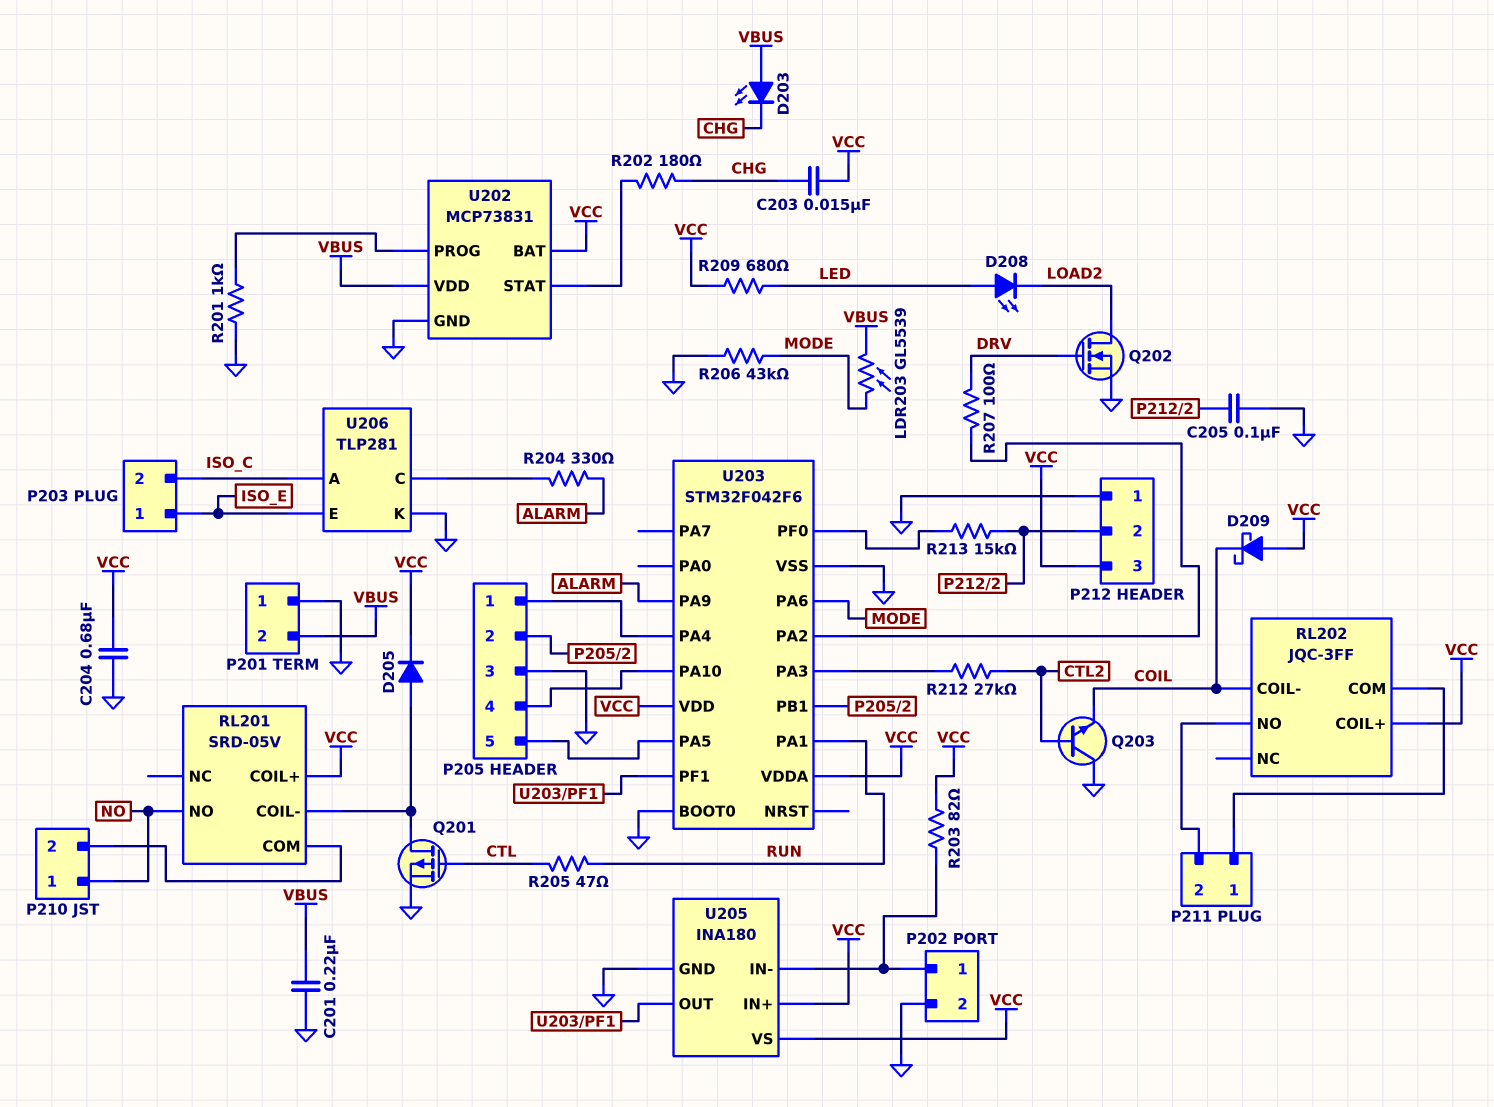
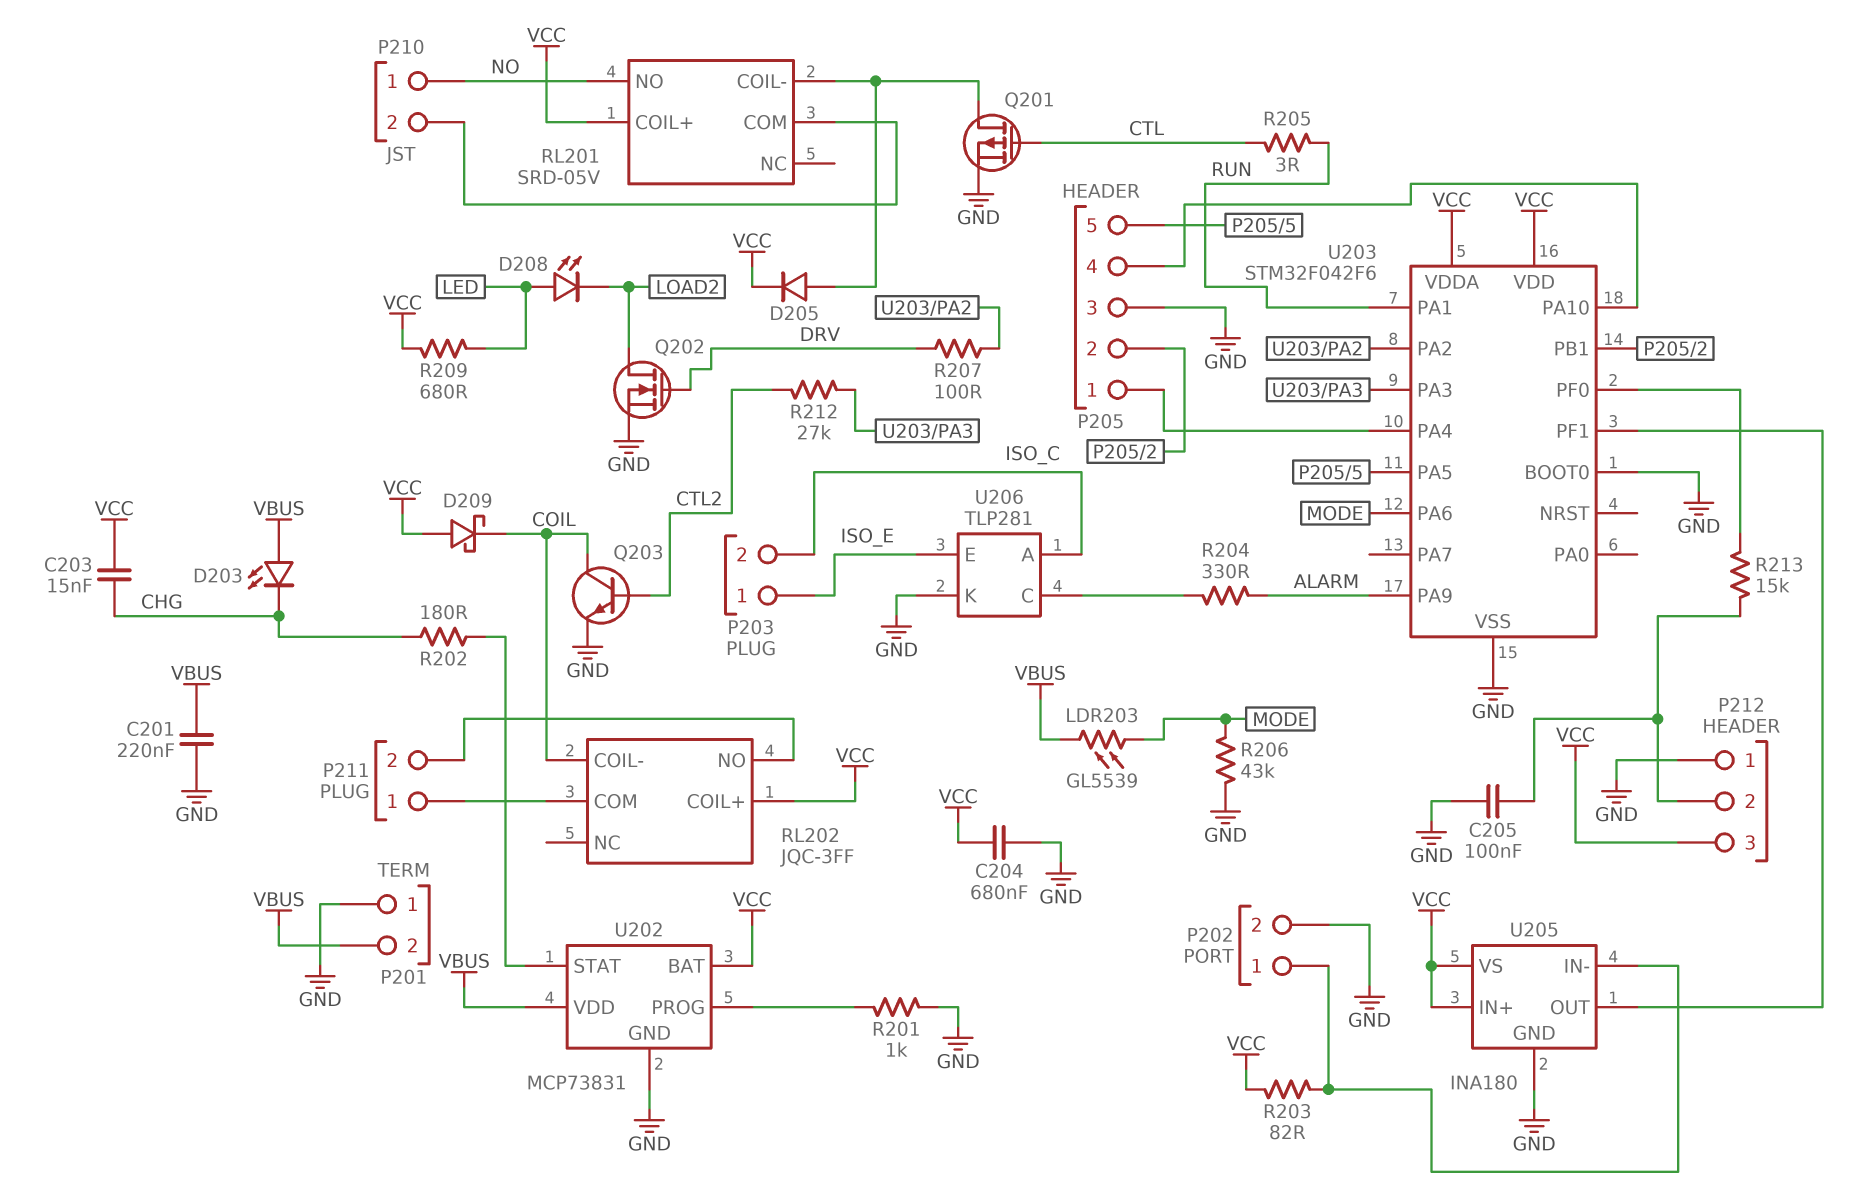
Q203: NPN (B CTL2, C GND, E COIL) -> NPN (B CTL2, C COIL, E GND)
R205: 47 (CTL, RUN) -> 3 (CTL, RUN)

